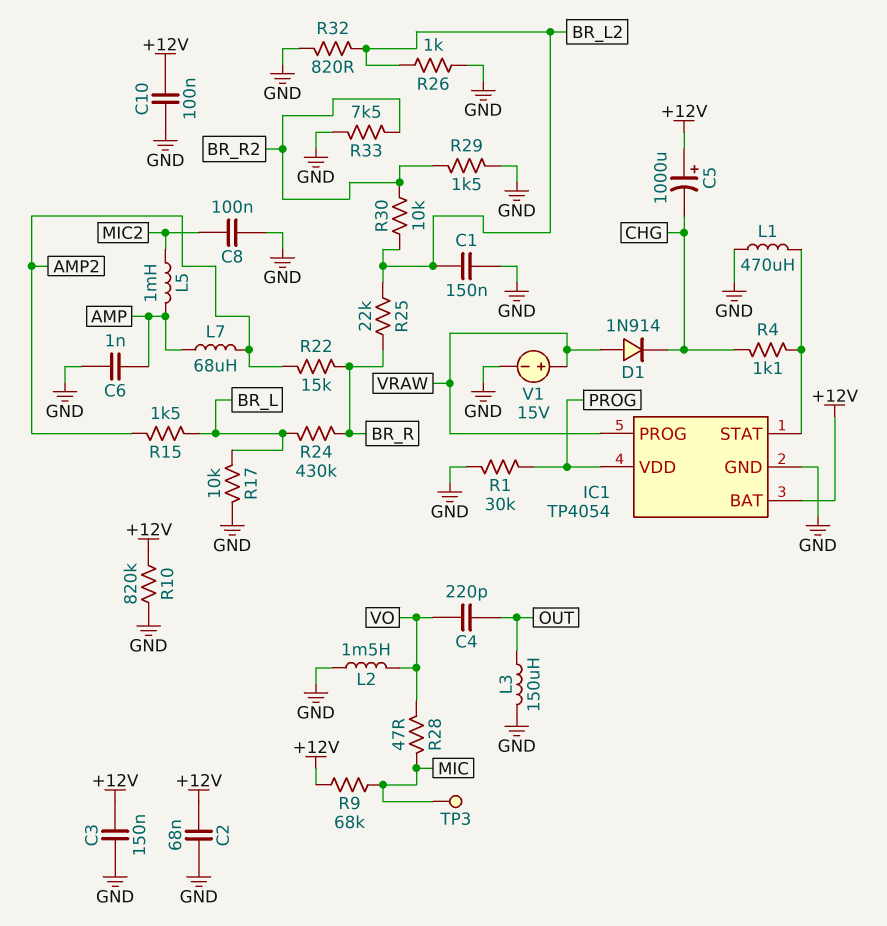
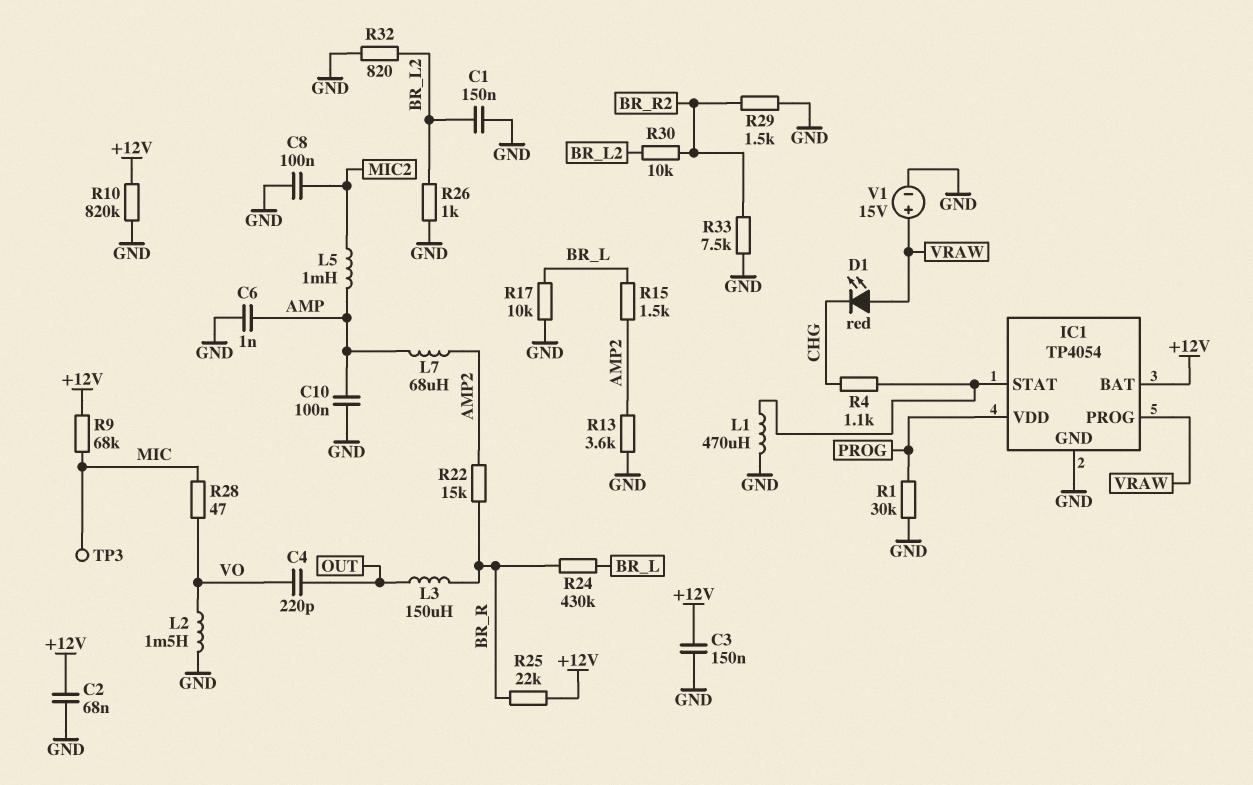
C5: 1000uF (plus +12V, minus CHG) -> none
C10: 100nF (+12V, GND) -> 100nF (AMP, GND)
D1: diode 1N914 (A VRAW, K CHG) -> LED red (A VRAW, K CHG)
L3: 150uH (GND, OUT) -> 150uH (BR_R, OUT)
R13: none -> 3.6k (AMP2, GND)
R25: 22k (BR_L2, BR_R) -> 22k (+12V, BR_R)

